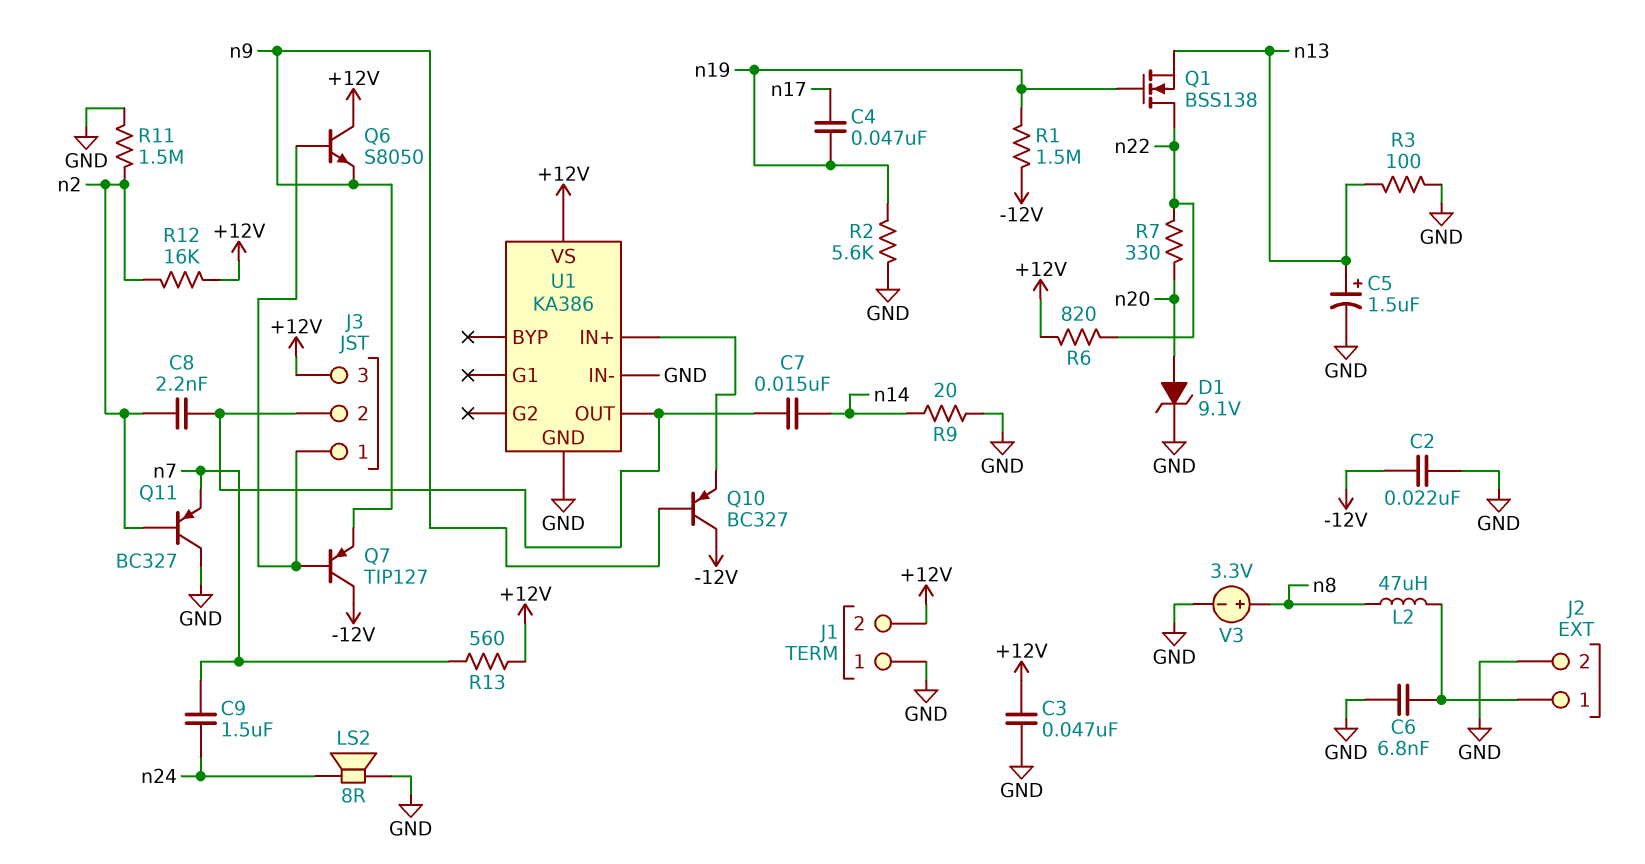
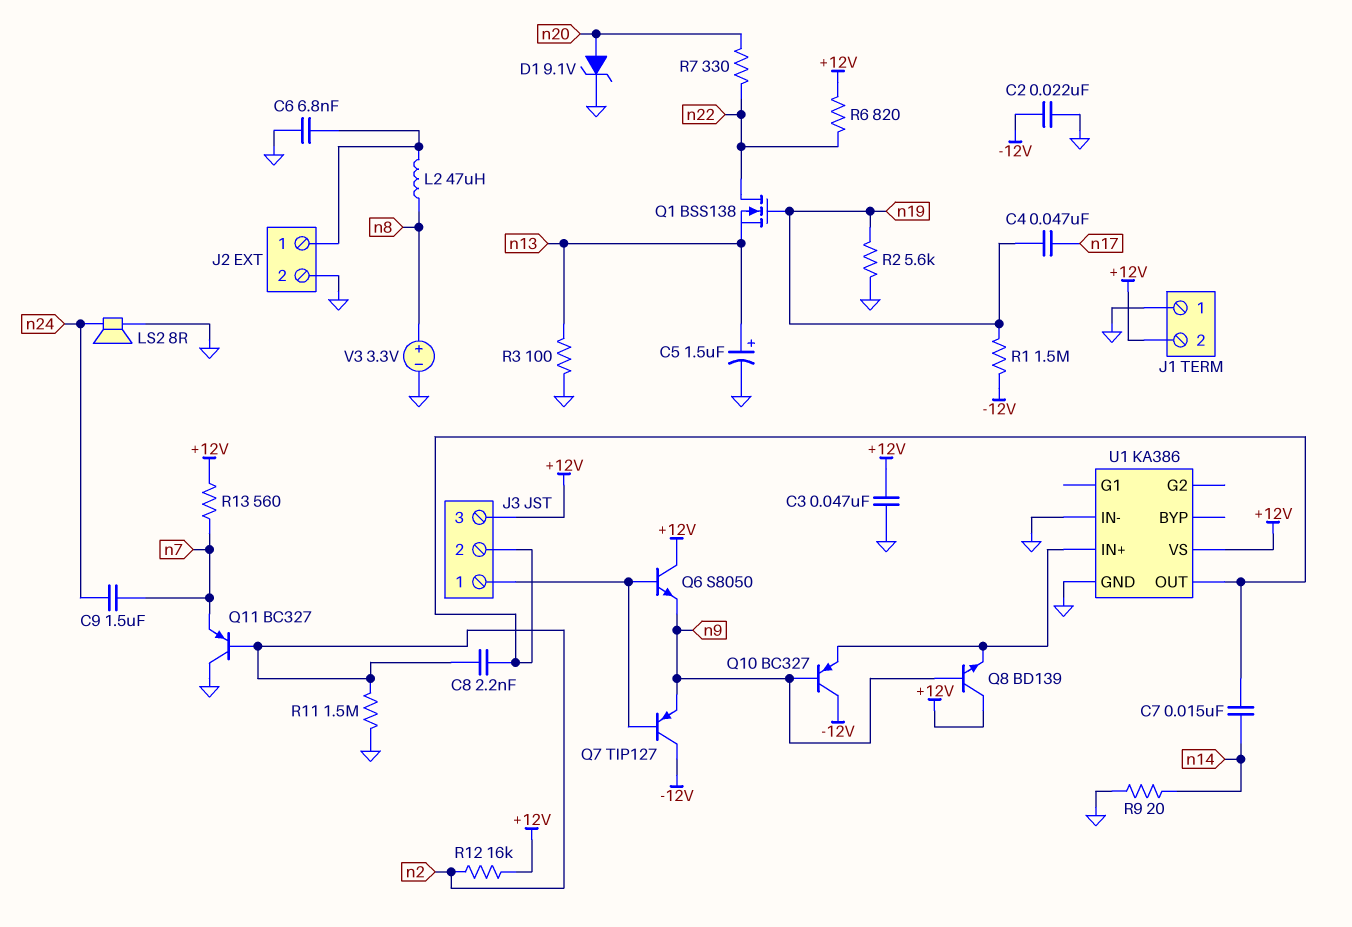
Q8: none -> NPN BD139 (B n9, C +12V, E U1/IN+)

